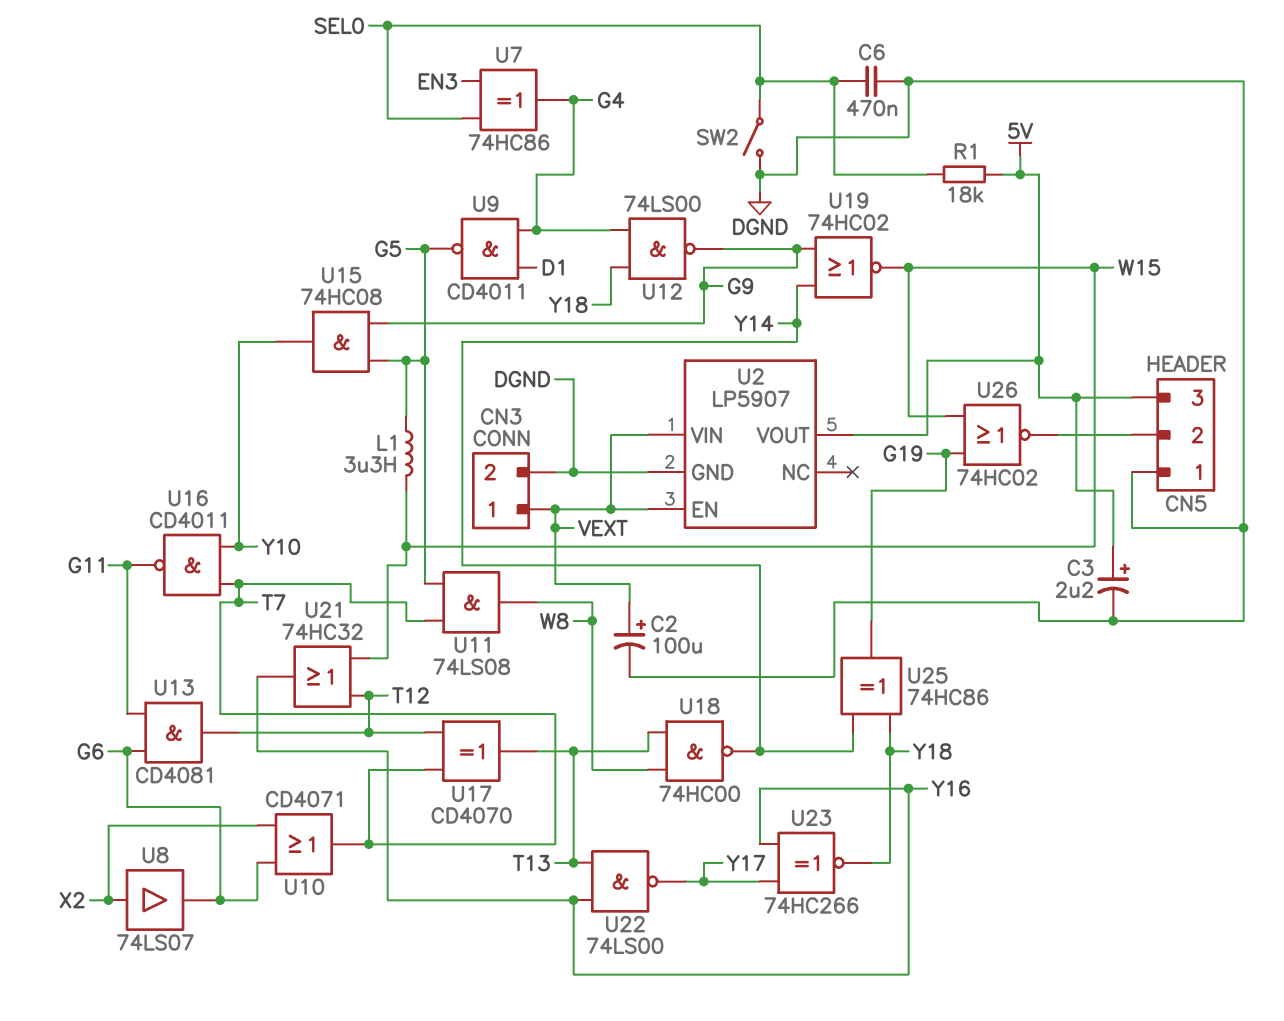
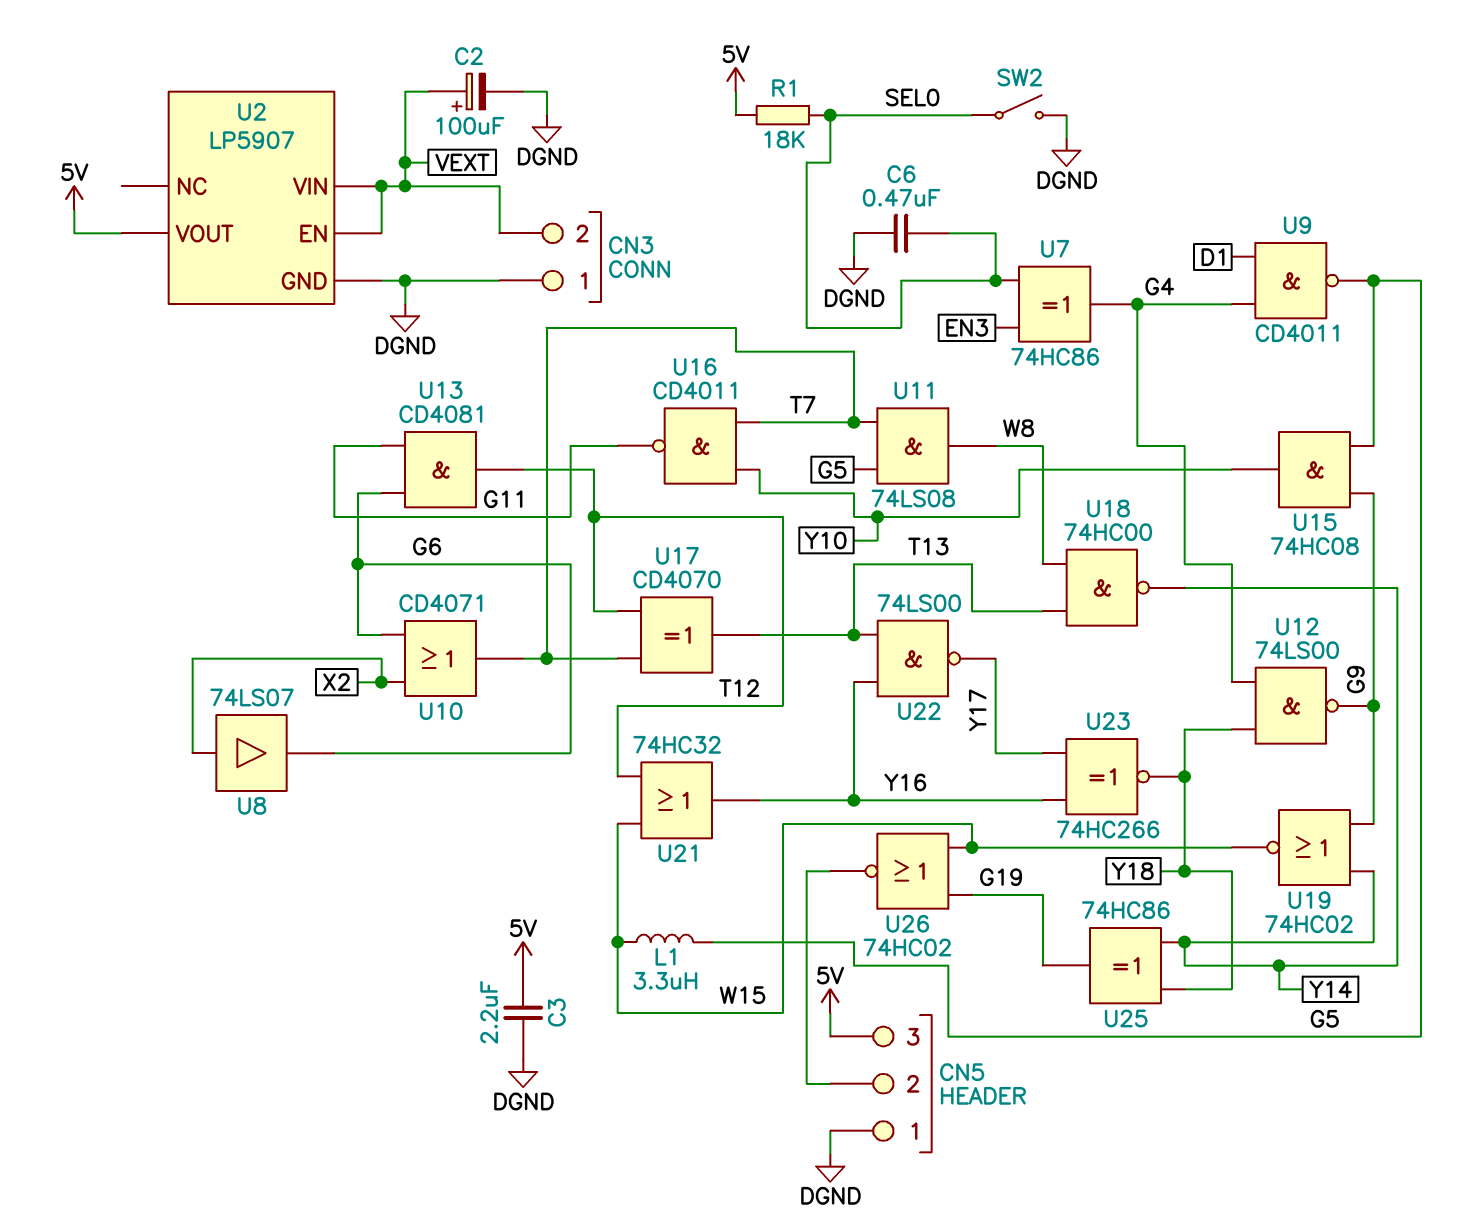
C3: 2.2uF (plus 5V, minus DGND) -> 2.2uF (5V, DGND)
CN3 pin 1: VEXT -> DGND
CN3 pin 2: DGND -> VEXT

